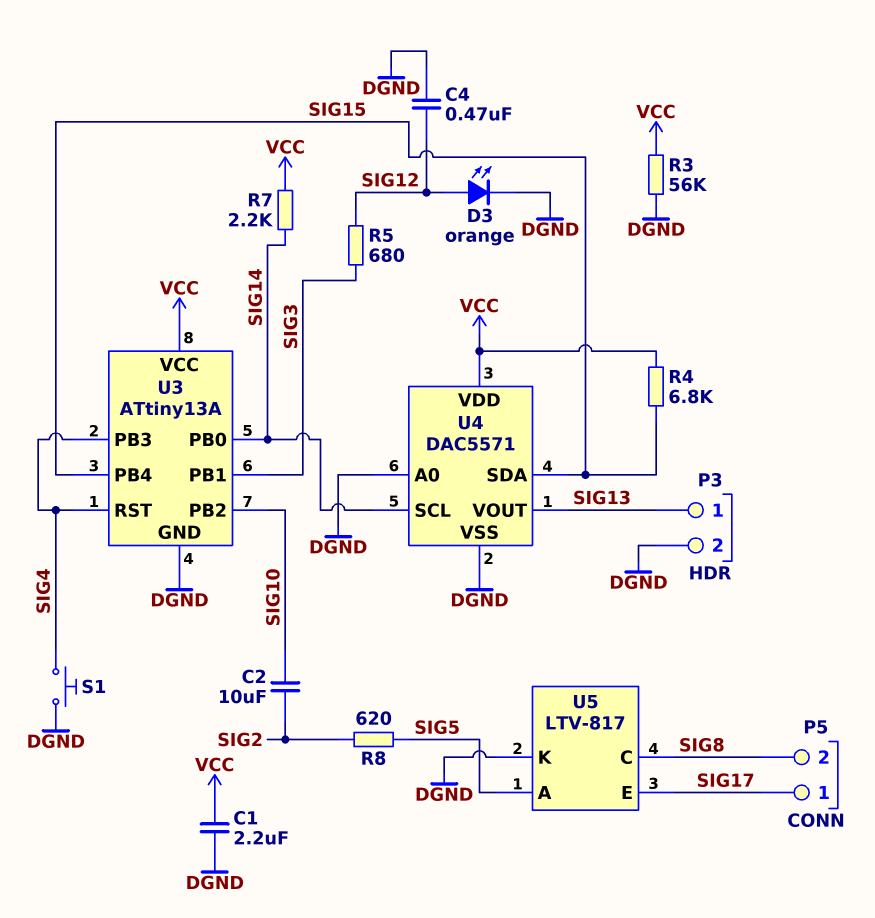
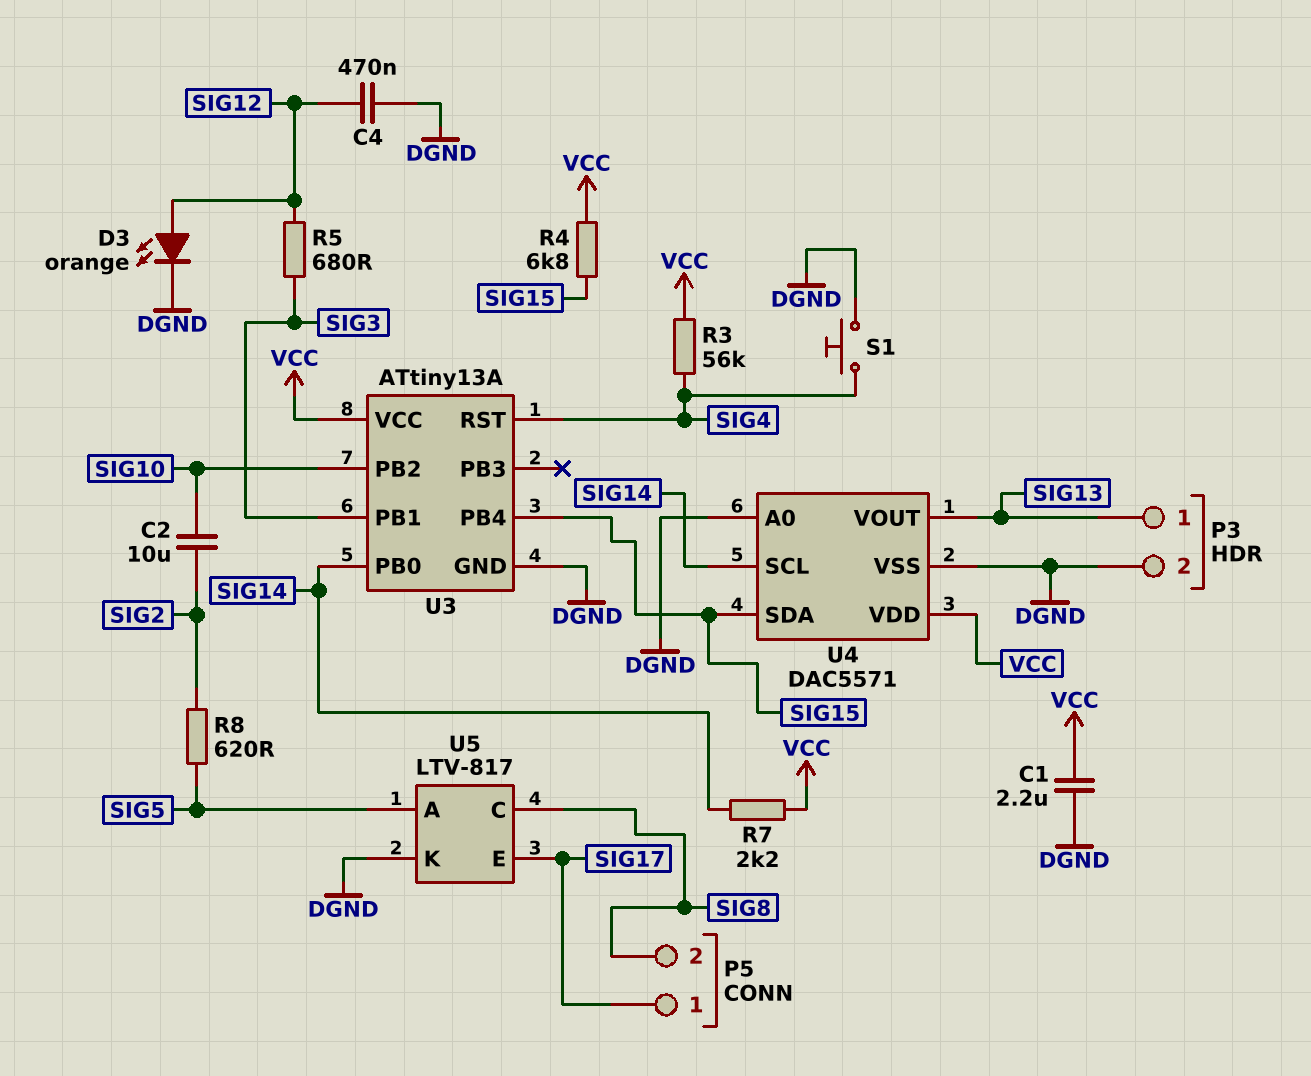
R3: 56k (DGND, VCC) -> 56k (SIG4, VCC)
U3 pin PB3: SIG4 -> none

